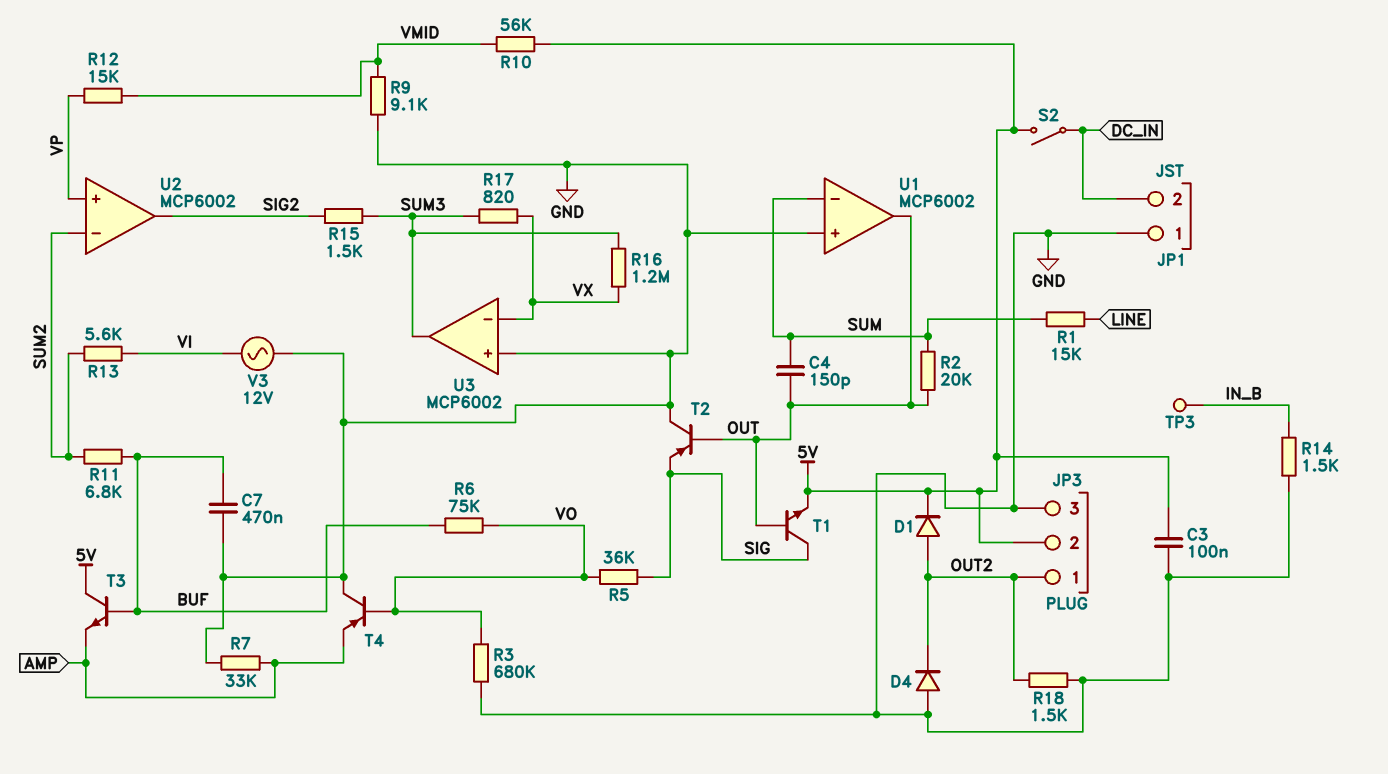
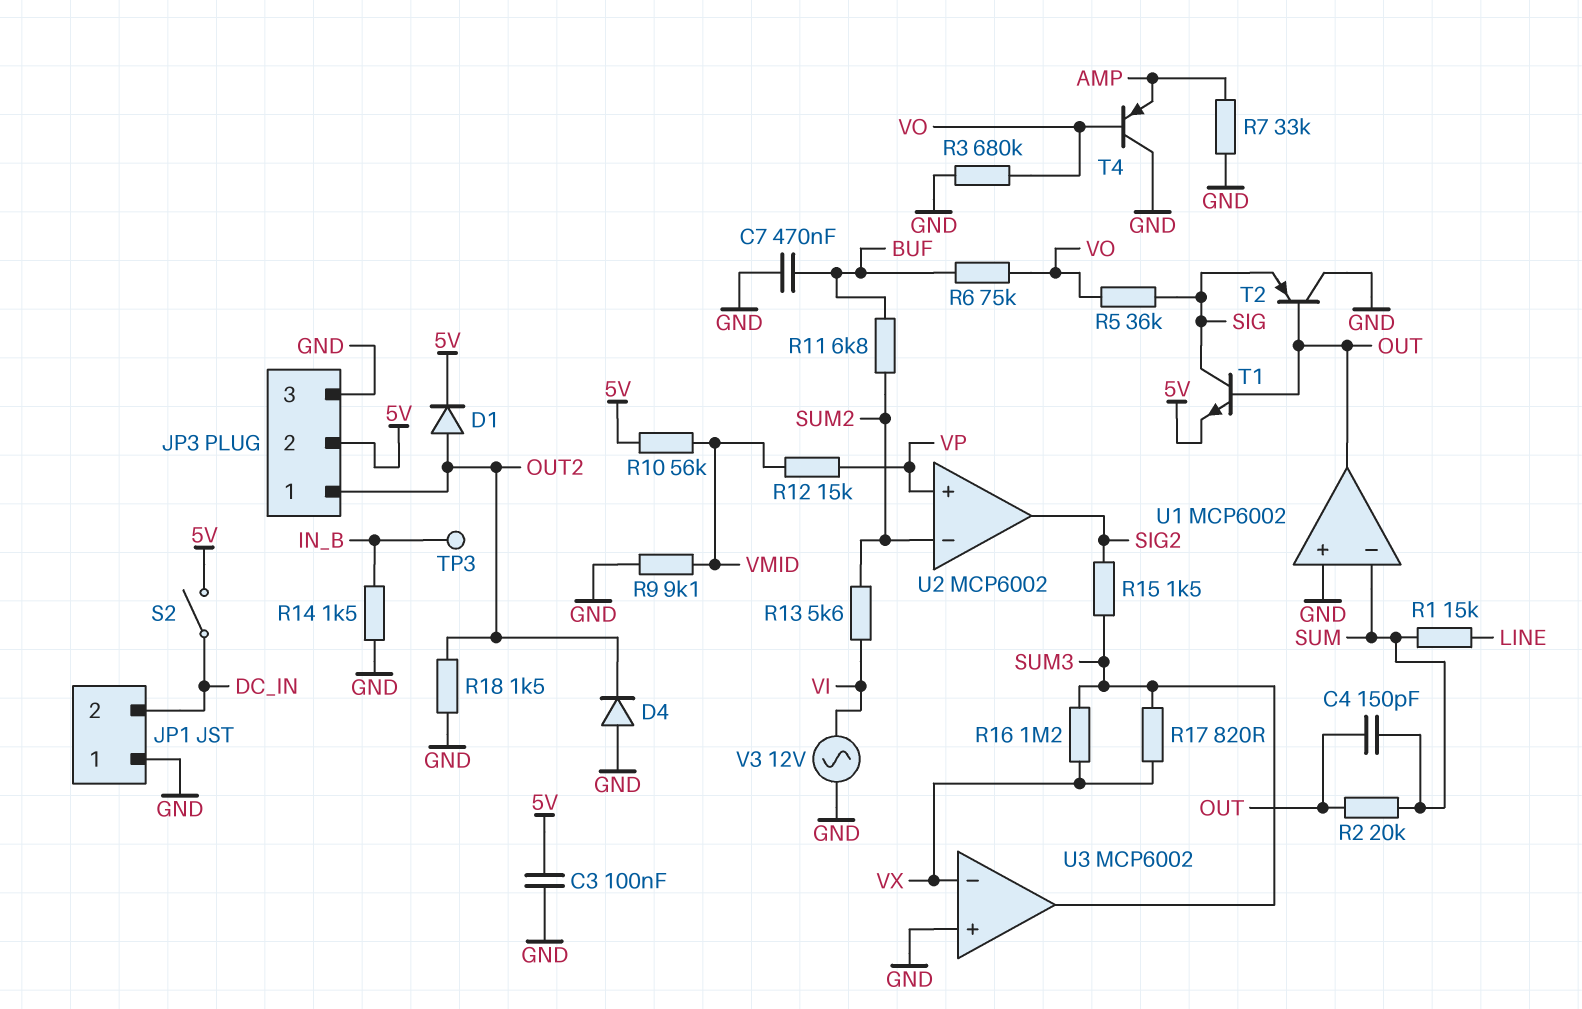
T3: NPN (B BUF, C 5V, E AMP) -> none

